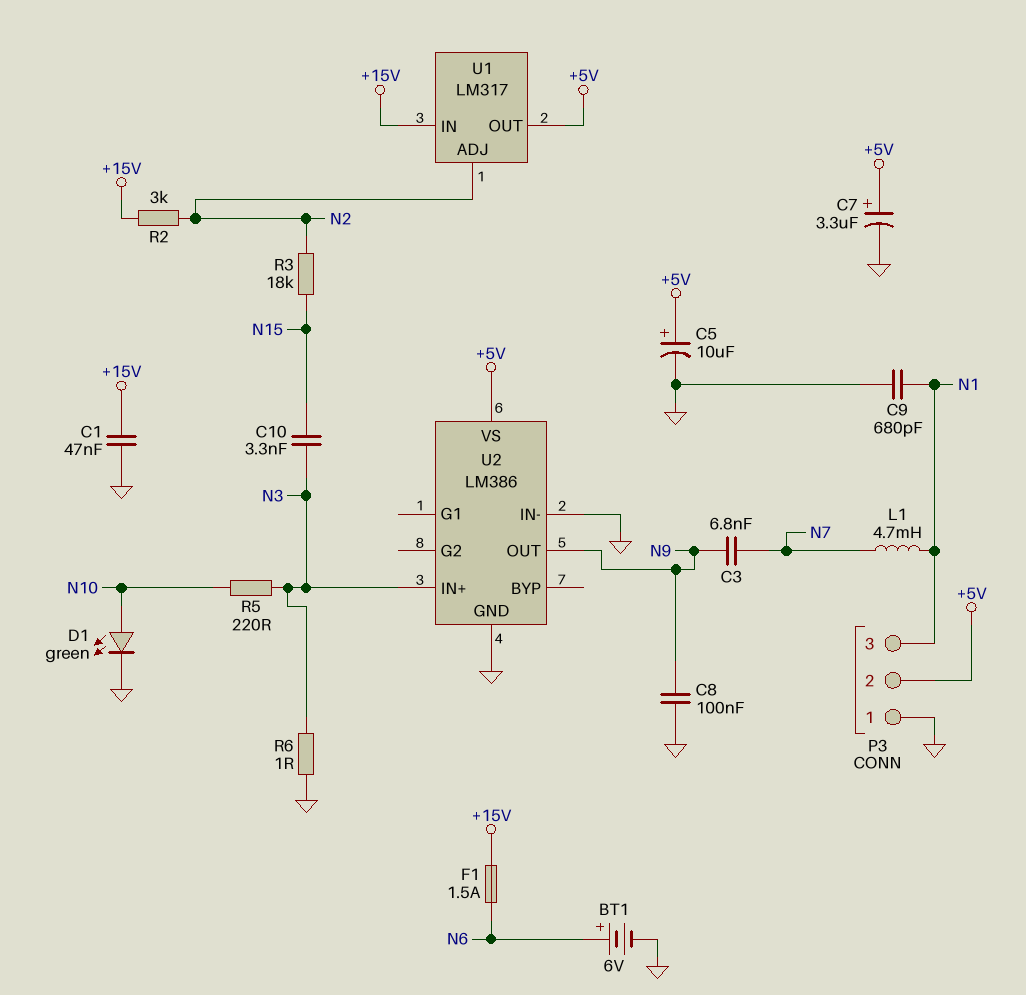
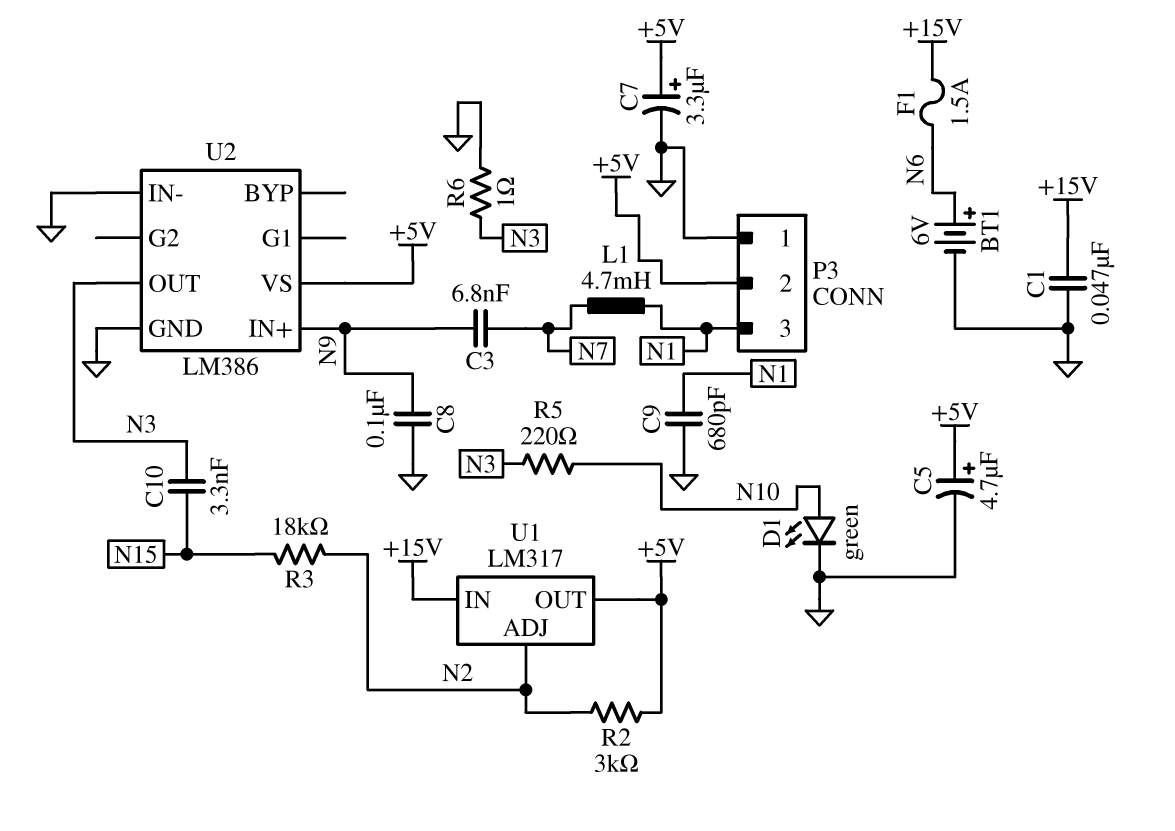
C5: 10uF (plus +5V, minus GND) -> 4.7uF (plus +5V, minus GND)
R2: 3k (+15V, N2) -> 3k (+5V, N2)
U2 pin IN+: N3 -> N9
U2 pin OUT: N9 -> N3

